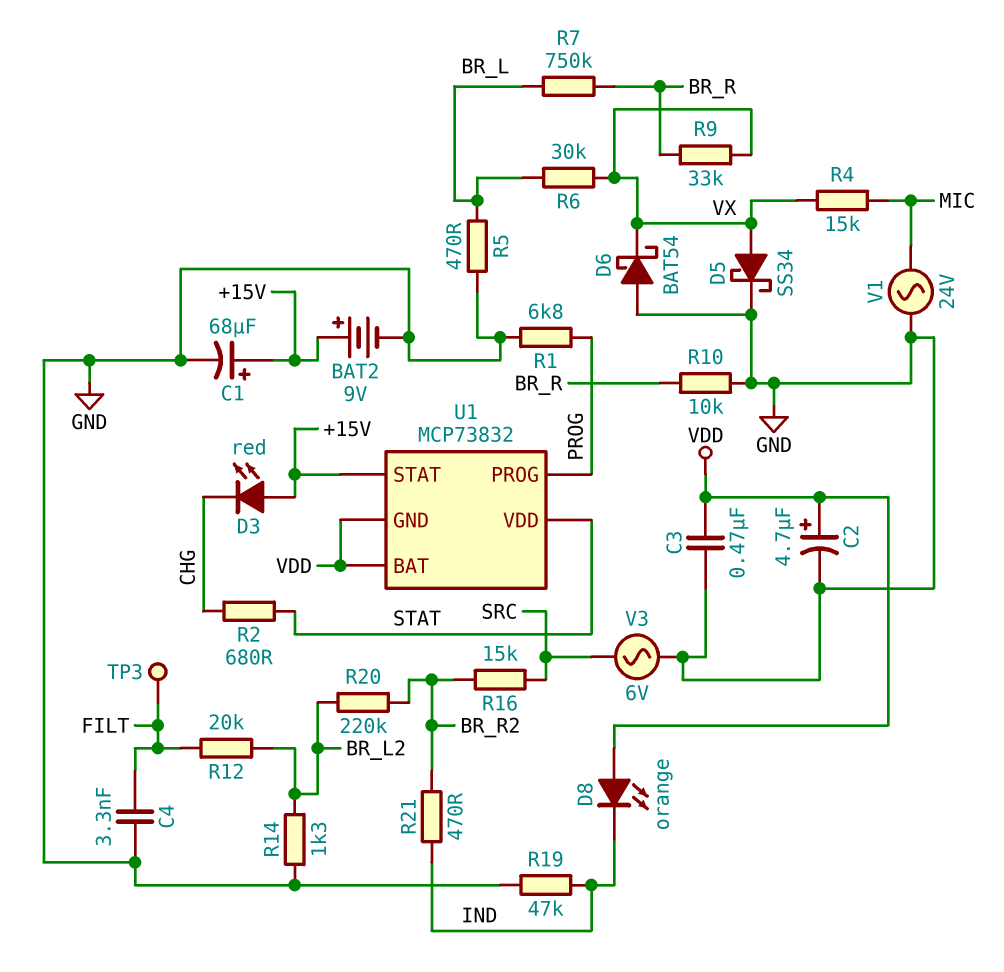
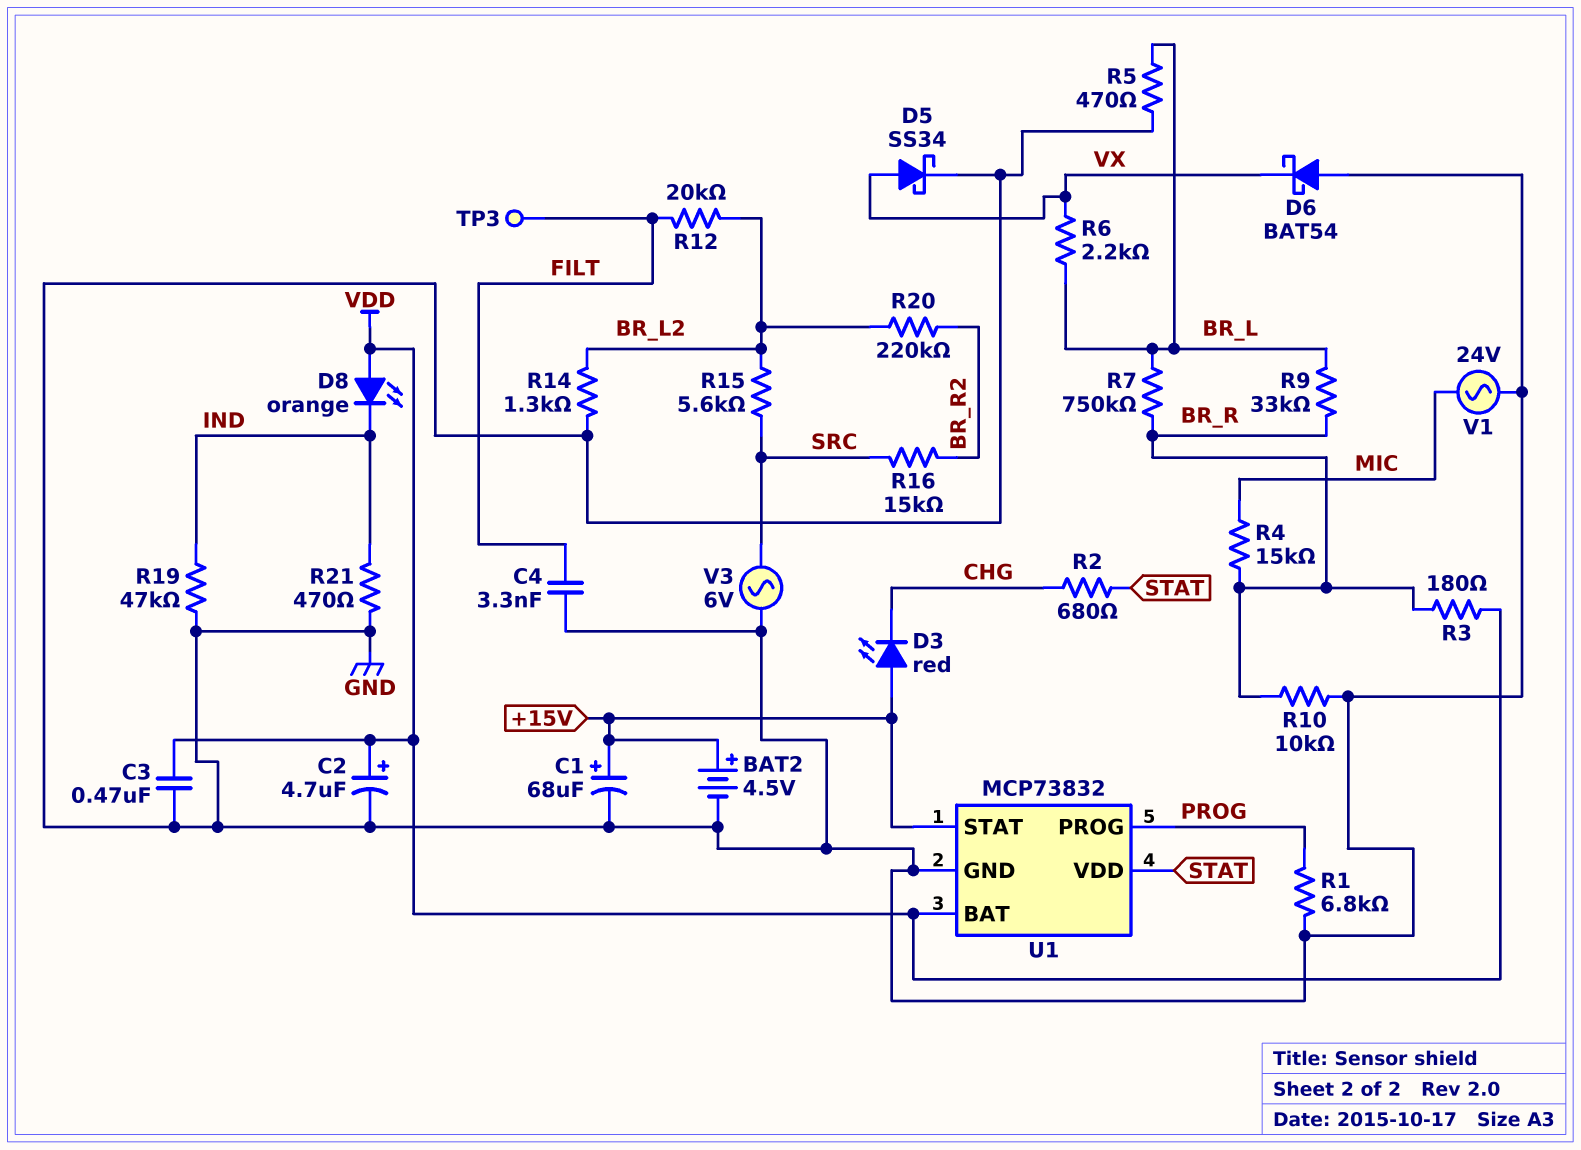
BAT2: 9V (plus +15V, minus GND) -> 4.5V (plus +15V, minus GND)
R3: none -> 180 (BR_R, VDD)
R4: 15k (MIC, VX) -> 15k (BR_R, MIC)
R6: 30k (BR_L, VX) -> 2.2k (BR_L, VX)
R9: 33k (BR_R, VX) -> 33k (BR_L, BR_R)
R15: none -> 5.6k (BR_L2, SRC)
R21: 470 (BR_R2, IND) -> 470 (GND, IND)
U1 pin GND: VDD -> GND

